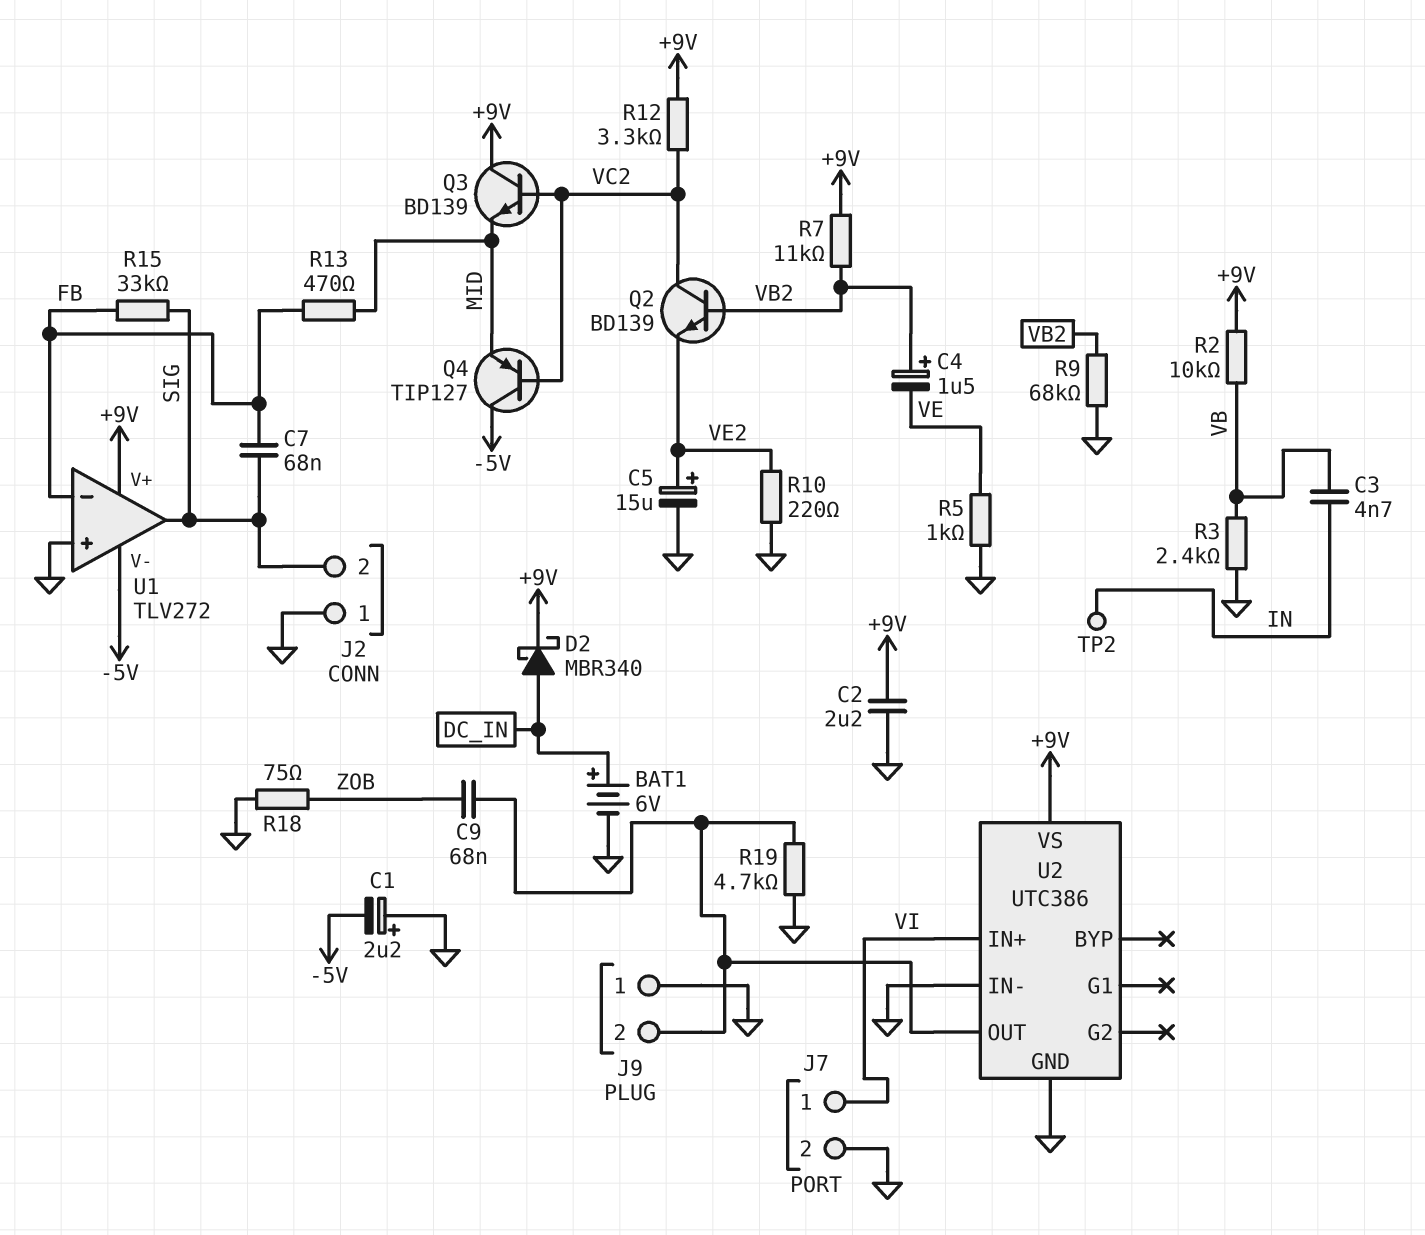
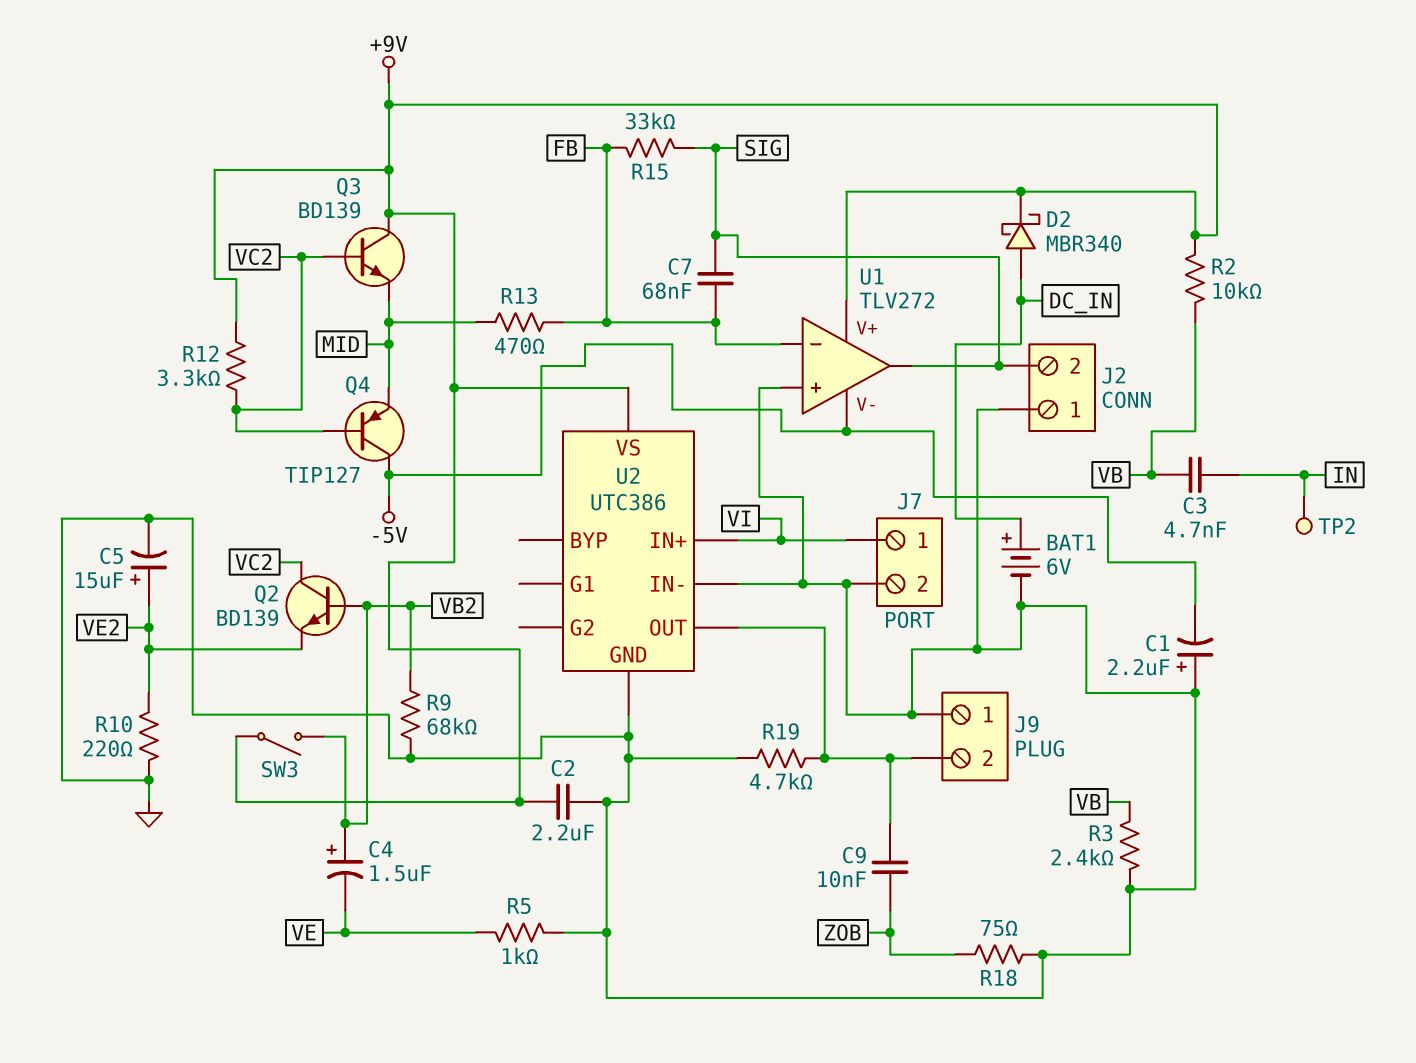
C9: 68nF (J9/2, ZOB) -> 10nF (J9/2, ZOB)
R7: 11k (+9V, VB2) -> none
SW3: none -> switch (+9V, VB2)

